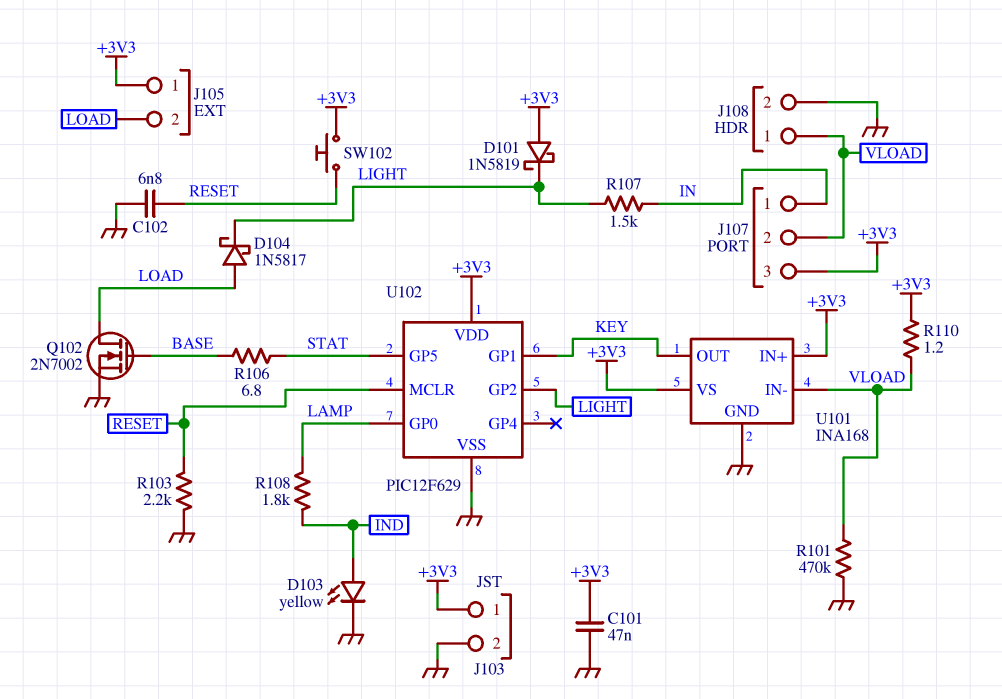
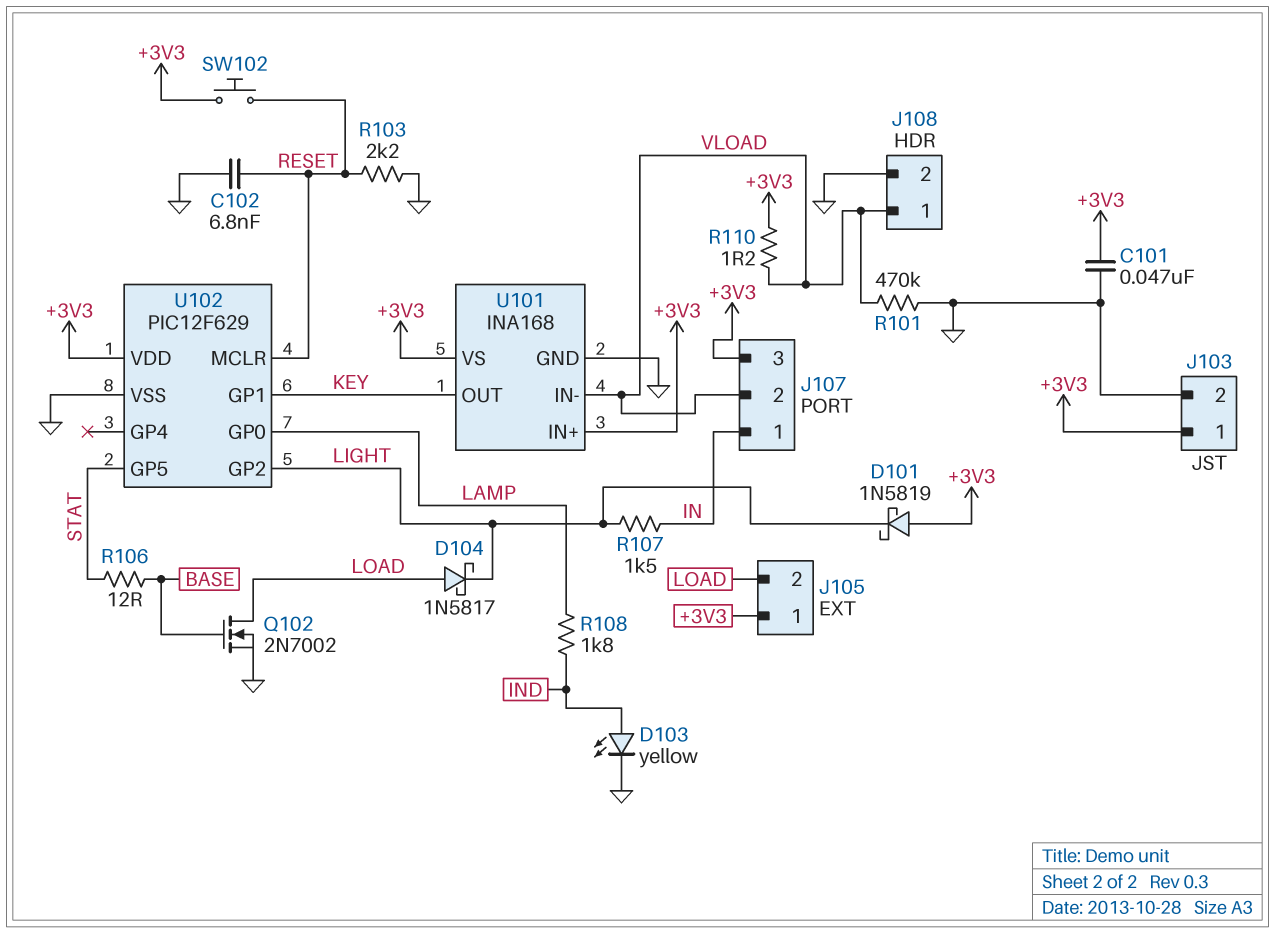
R106: 6.8 (BASE, STAT) -> 12 (BASE, STAT)

